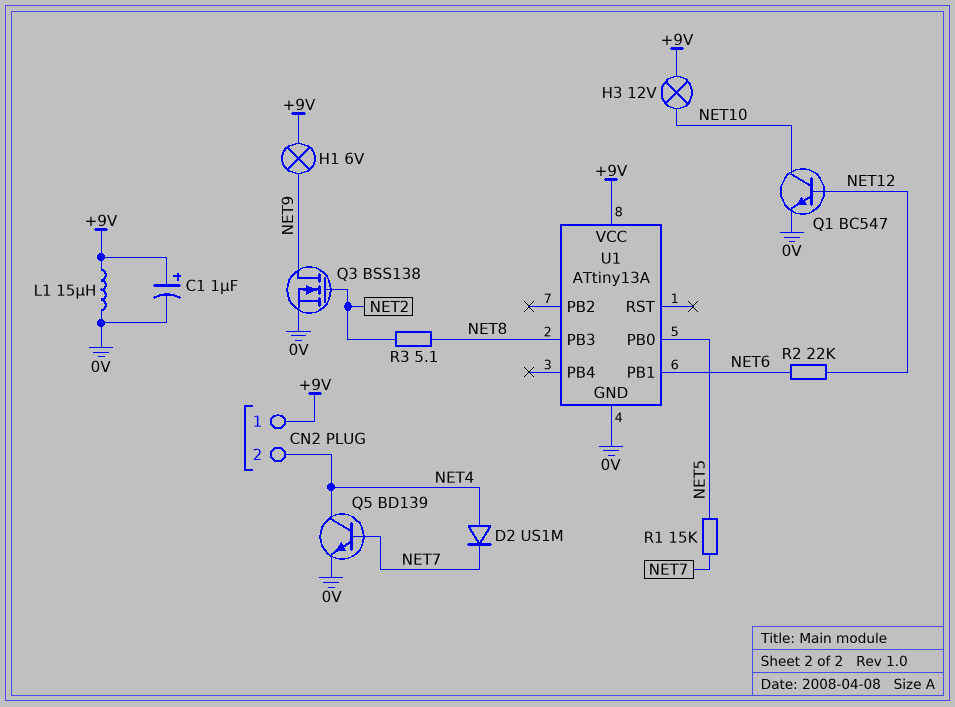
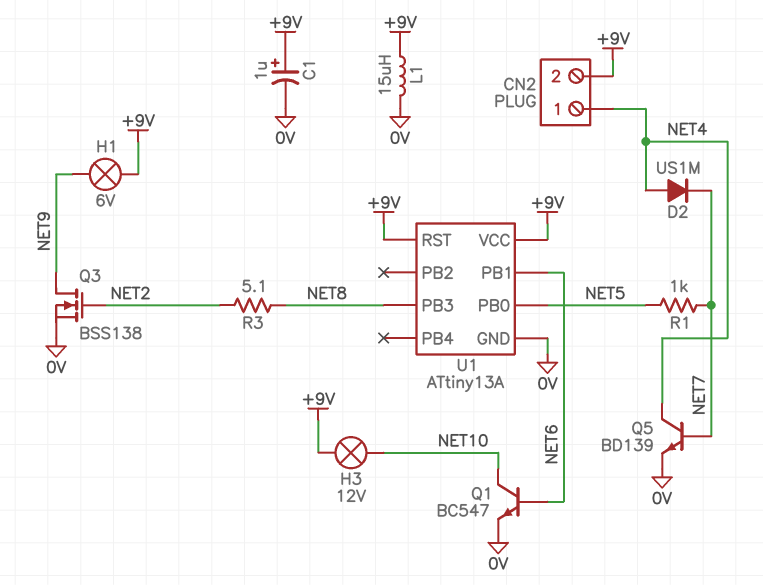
CN2 pin 1: +9V -> NET4
CN2 pin 2: NET4 -> +9V
Q1: NPN BC547 (B NET12, C NET10, E 0V) -> NPN BC547 (B NET6, C NET10, E 0V)
R1: 15k (NET5, NET7) -> 1k (NET5, NET7)
R2: 22k (NET6, NET12) -> none
U1 pin RST: none -> +9V

